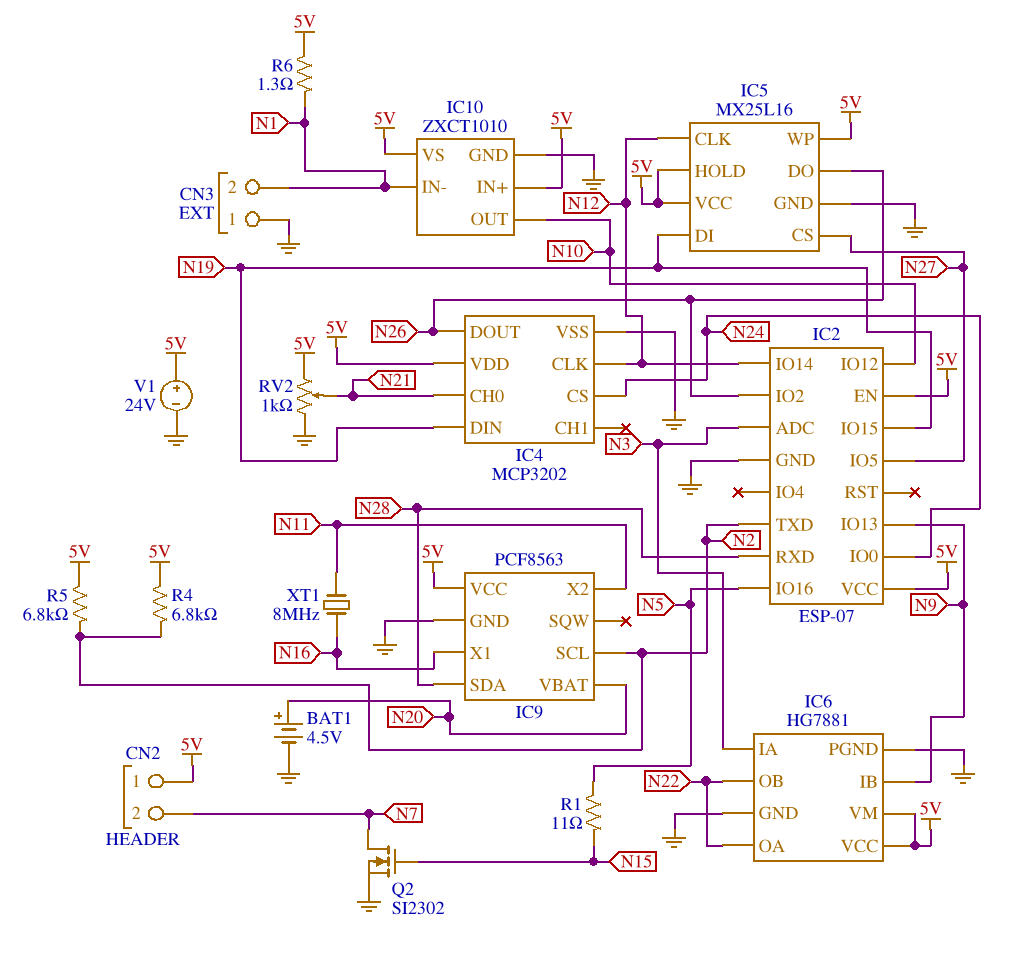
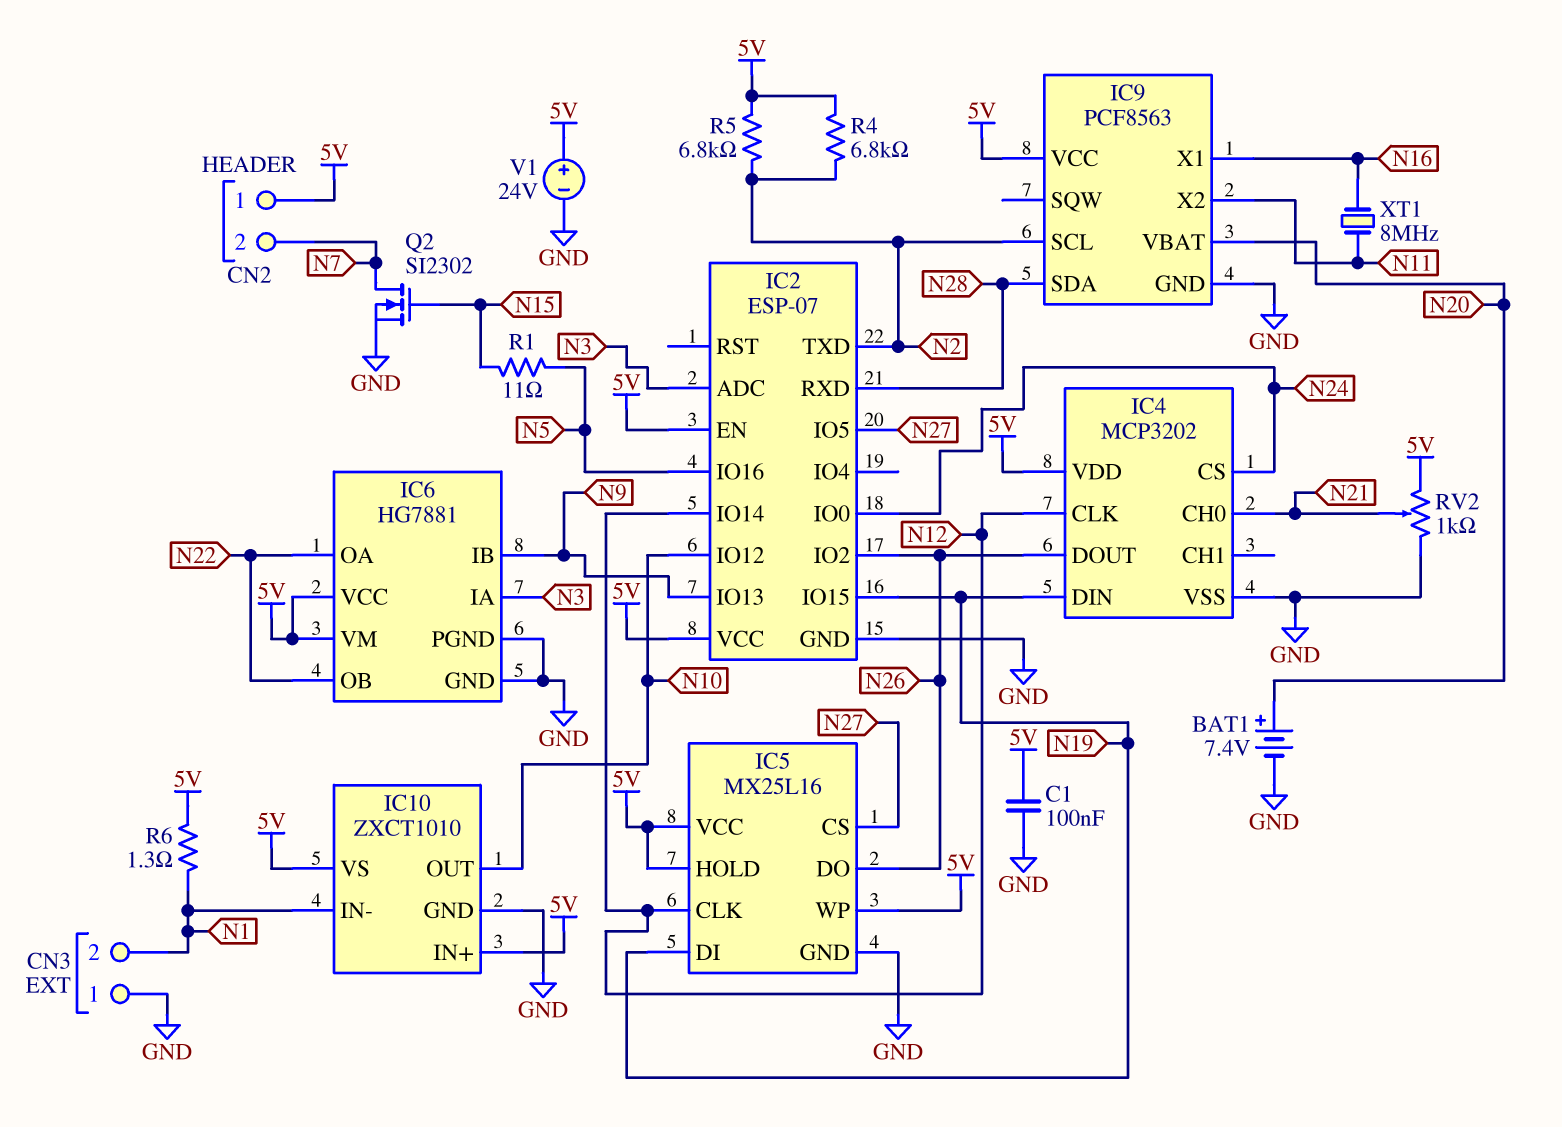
BAT1: 4.5V (plus N20, minus GND) -> 7.4V (plus N20, minus GND)
C1: none -> 100nF (5V, GND)

